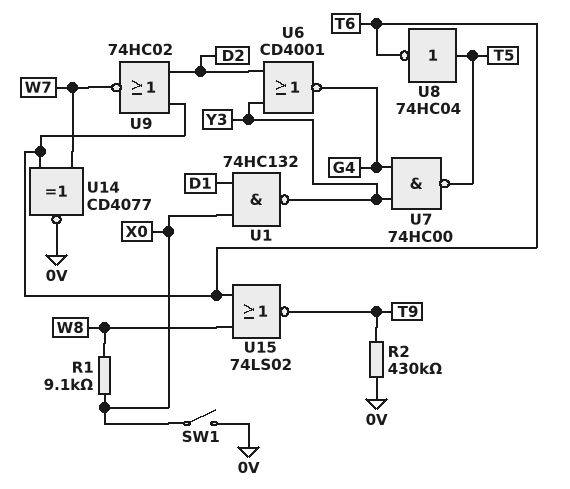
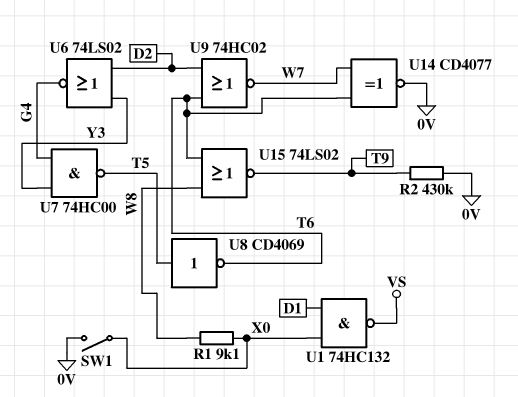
U1: NAND 74HC132 (in D1, in X0, out Y3) -> NAND 74HC132 (in D1, in X0, out VS)
U6: NOR CD4001 (in D2, in Y3, out G4) -> NOR 74LS02 (in D2, in Y3, out G4)
U8: NOT 74HC04 (in T5, out T6) -> NOT CD4069 (in T5, out T6)

